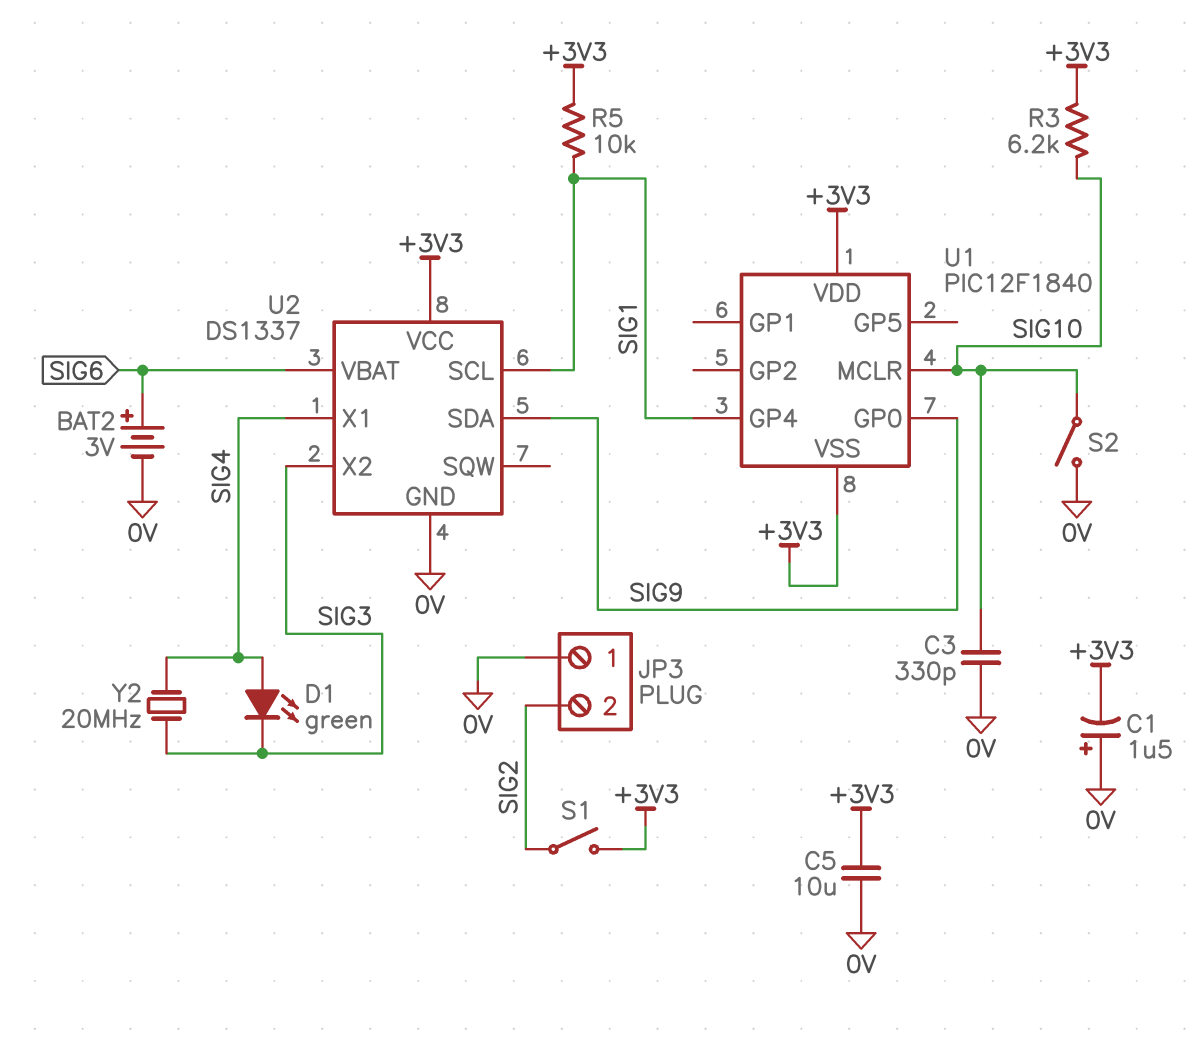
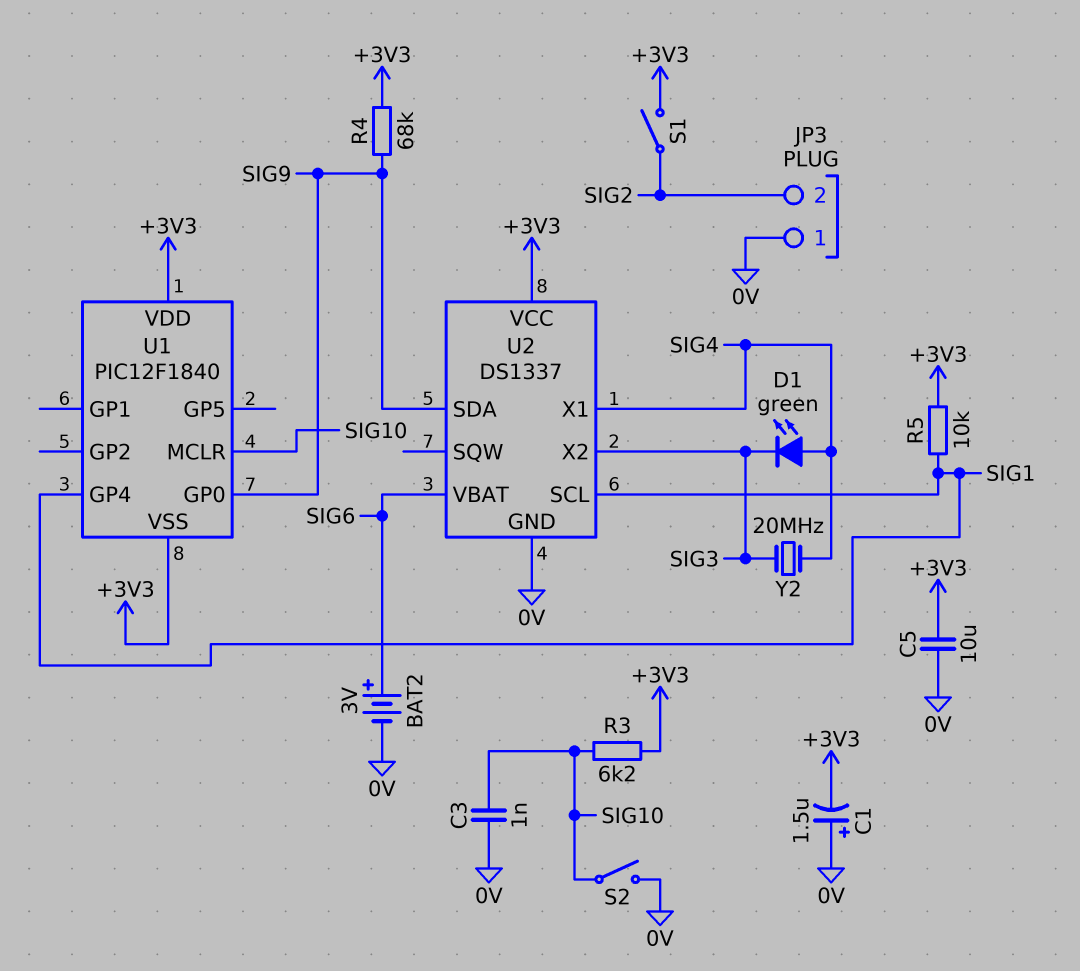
C3: 330pF (0V, SIG10) -> 1nF (0V, SIG10)
R4: none -> 68k (+3V3, SIG9)

